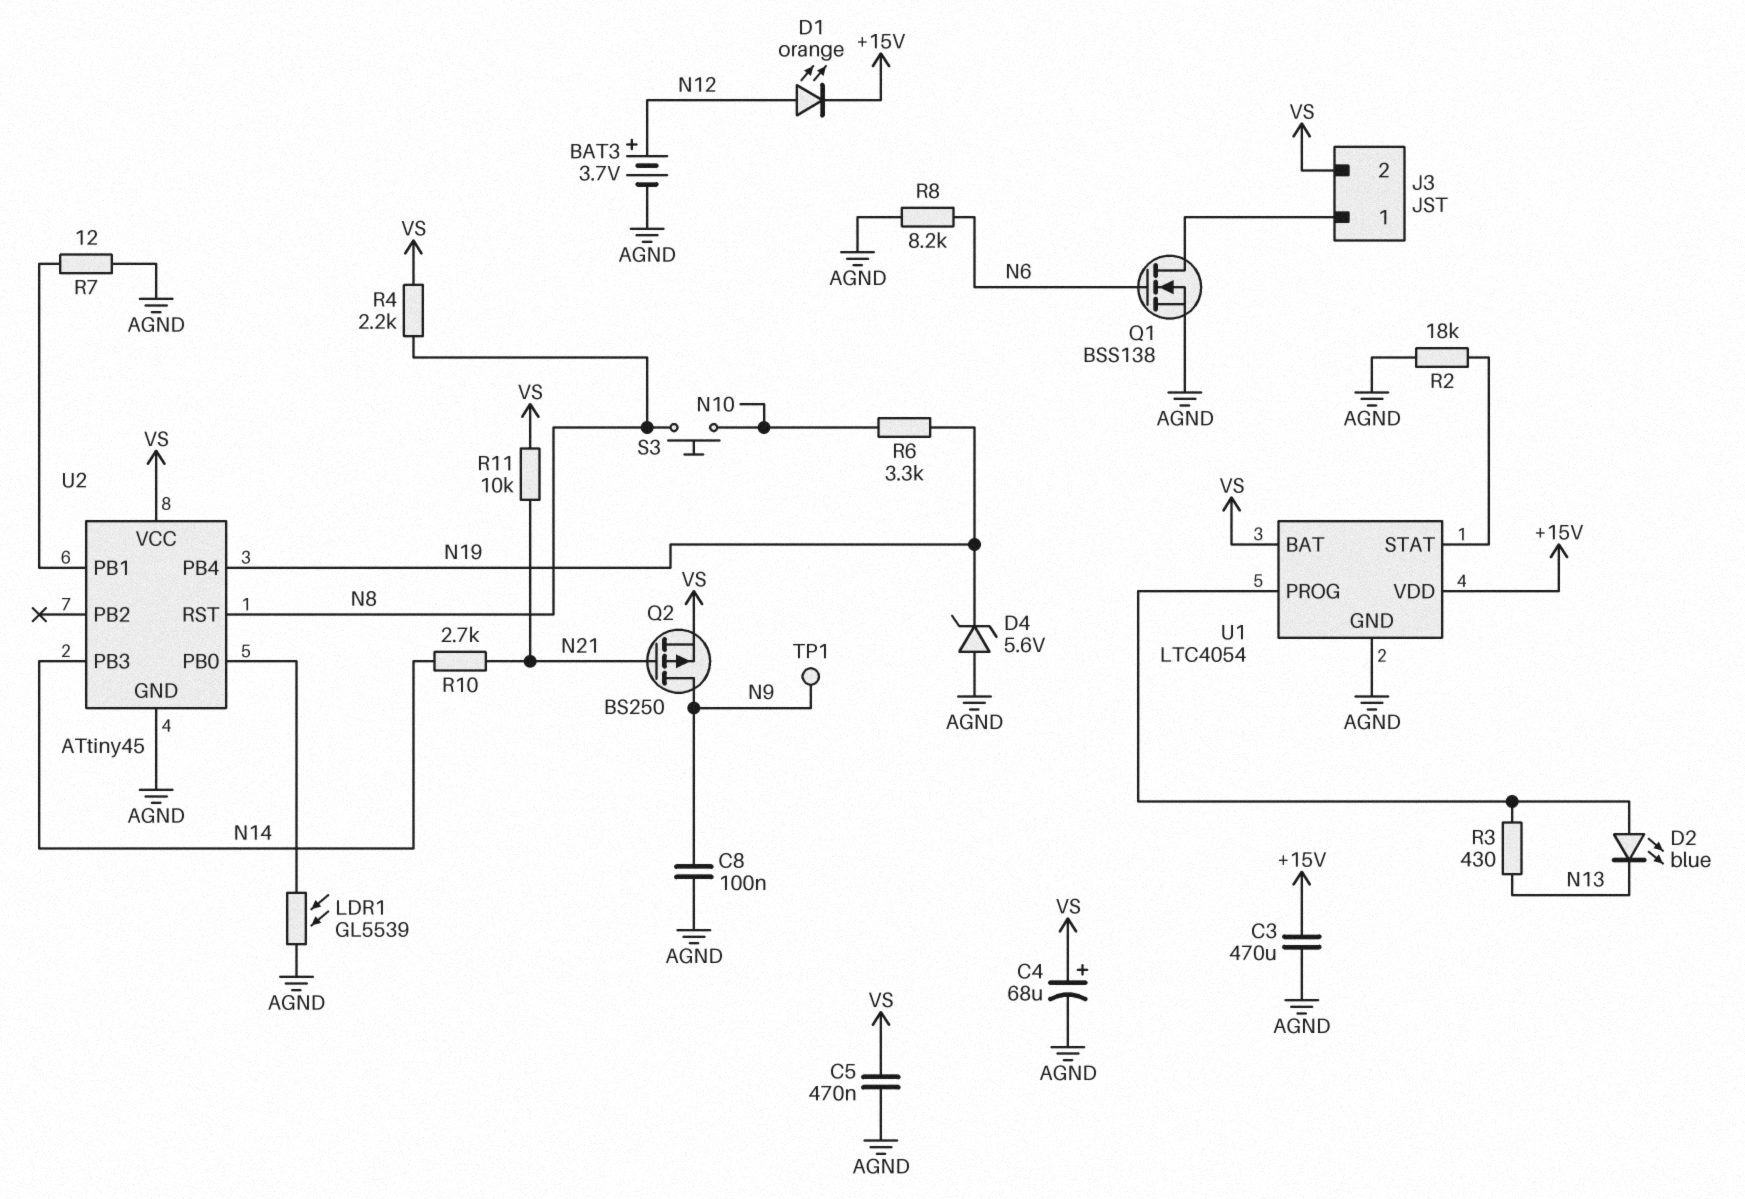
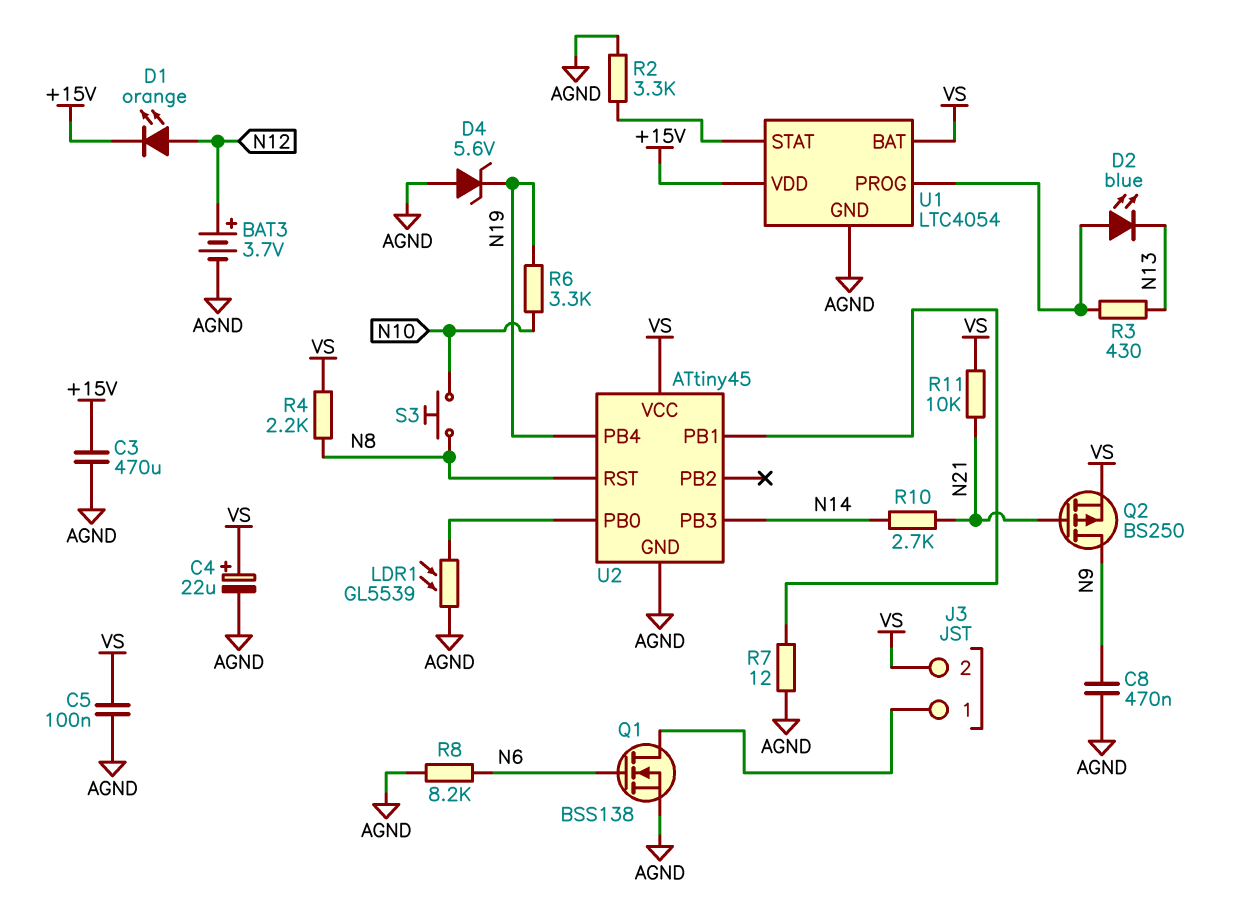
C4: 68uF (plus VS, minus AGND) -> 22uF (plus VS, minus AGND)
C5: 470nF (AGND, VS) -> 100nF (AGND, VS)
C8: 100nF (AGND, N9) -> 470nF (AGND, N9)
R2: 18k (AGND, U1/STAT) -> 3.3k (AGND, U1/STAT)
TP1: test point (N9) -> none

